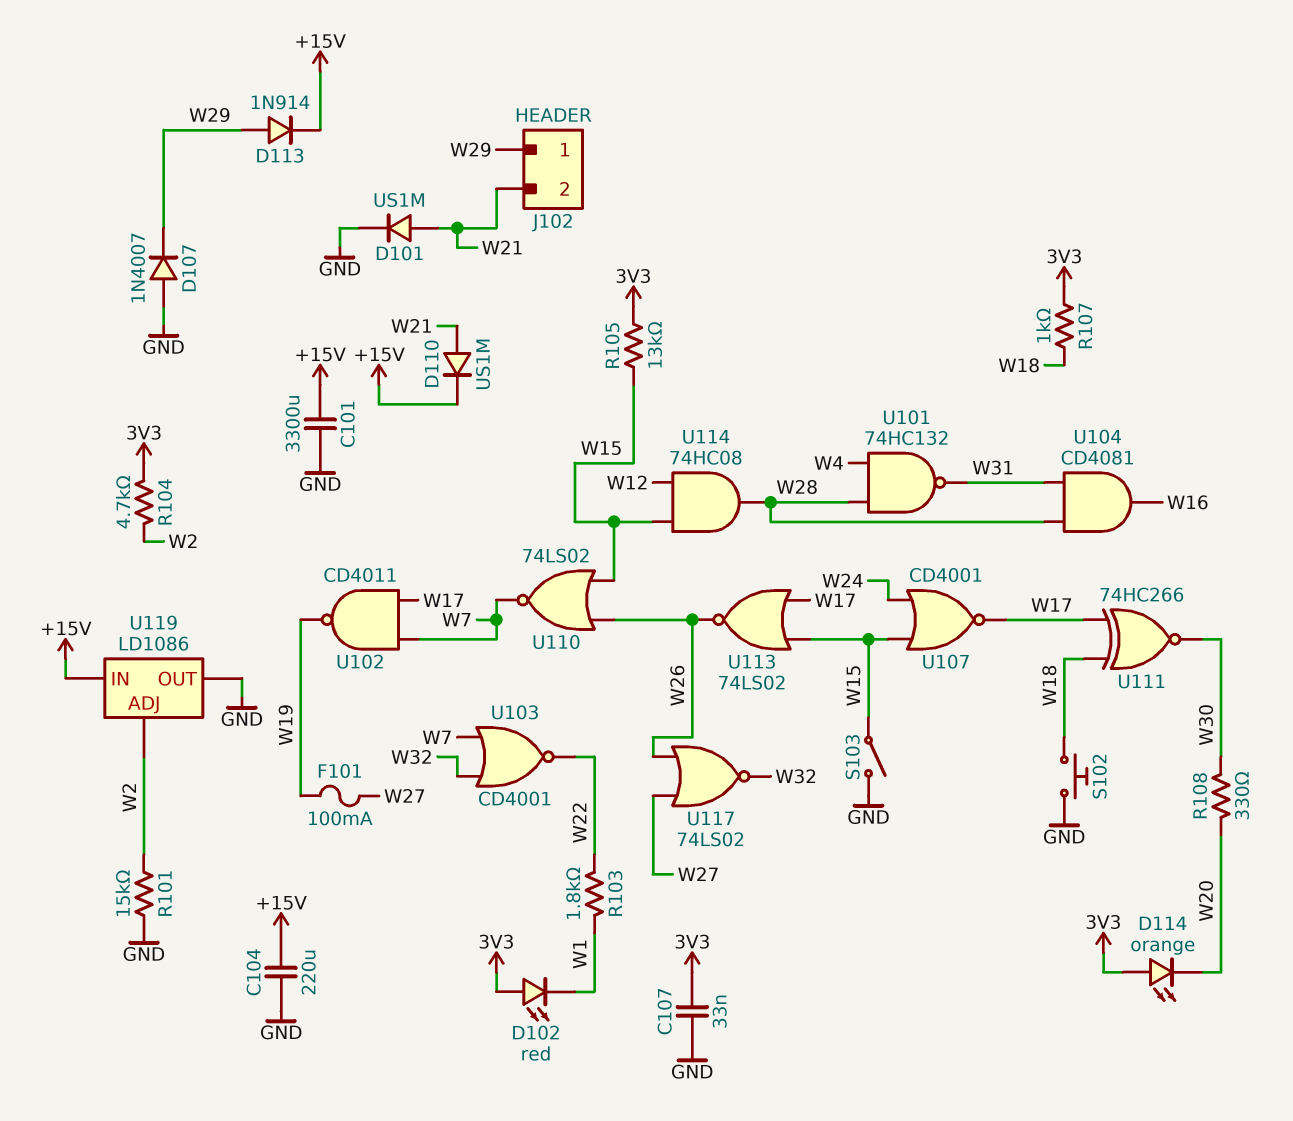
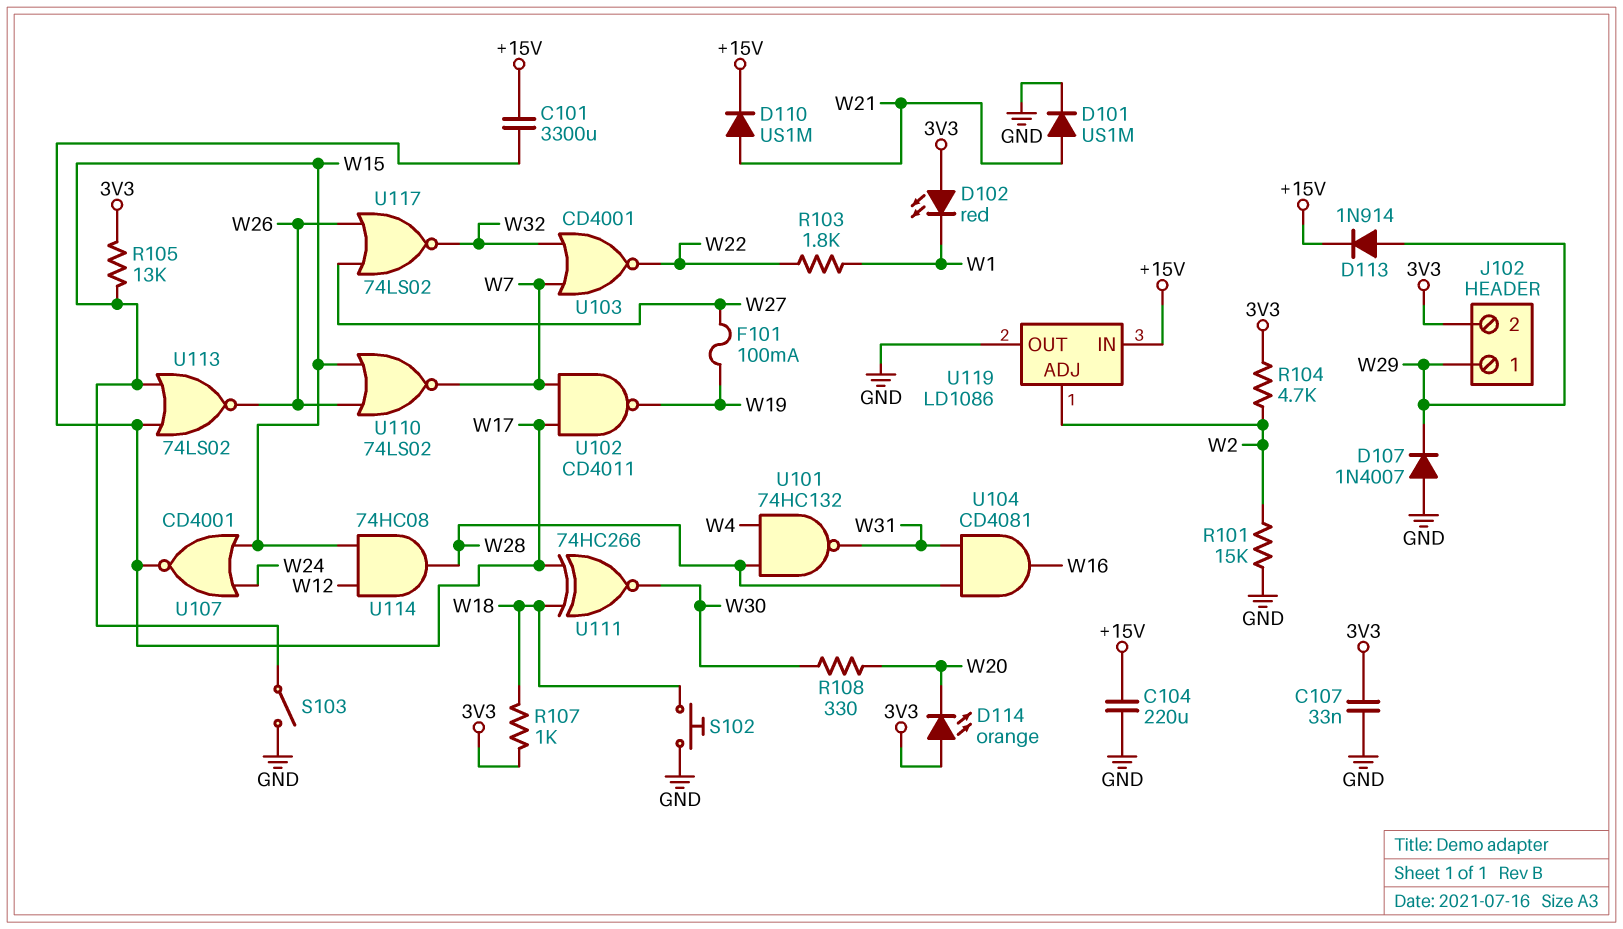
C101: 3300uF (+15V, GND) -> 3300uF (+15V, W17)
J102 pin 2: W21 -> 3V3

